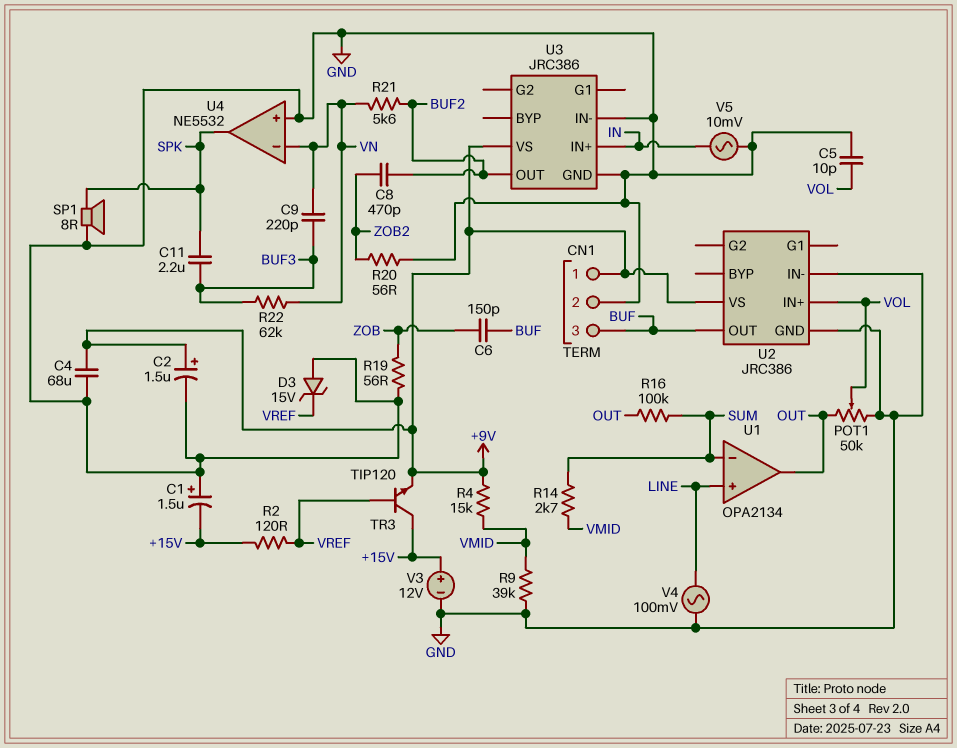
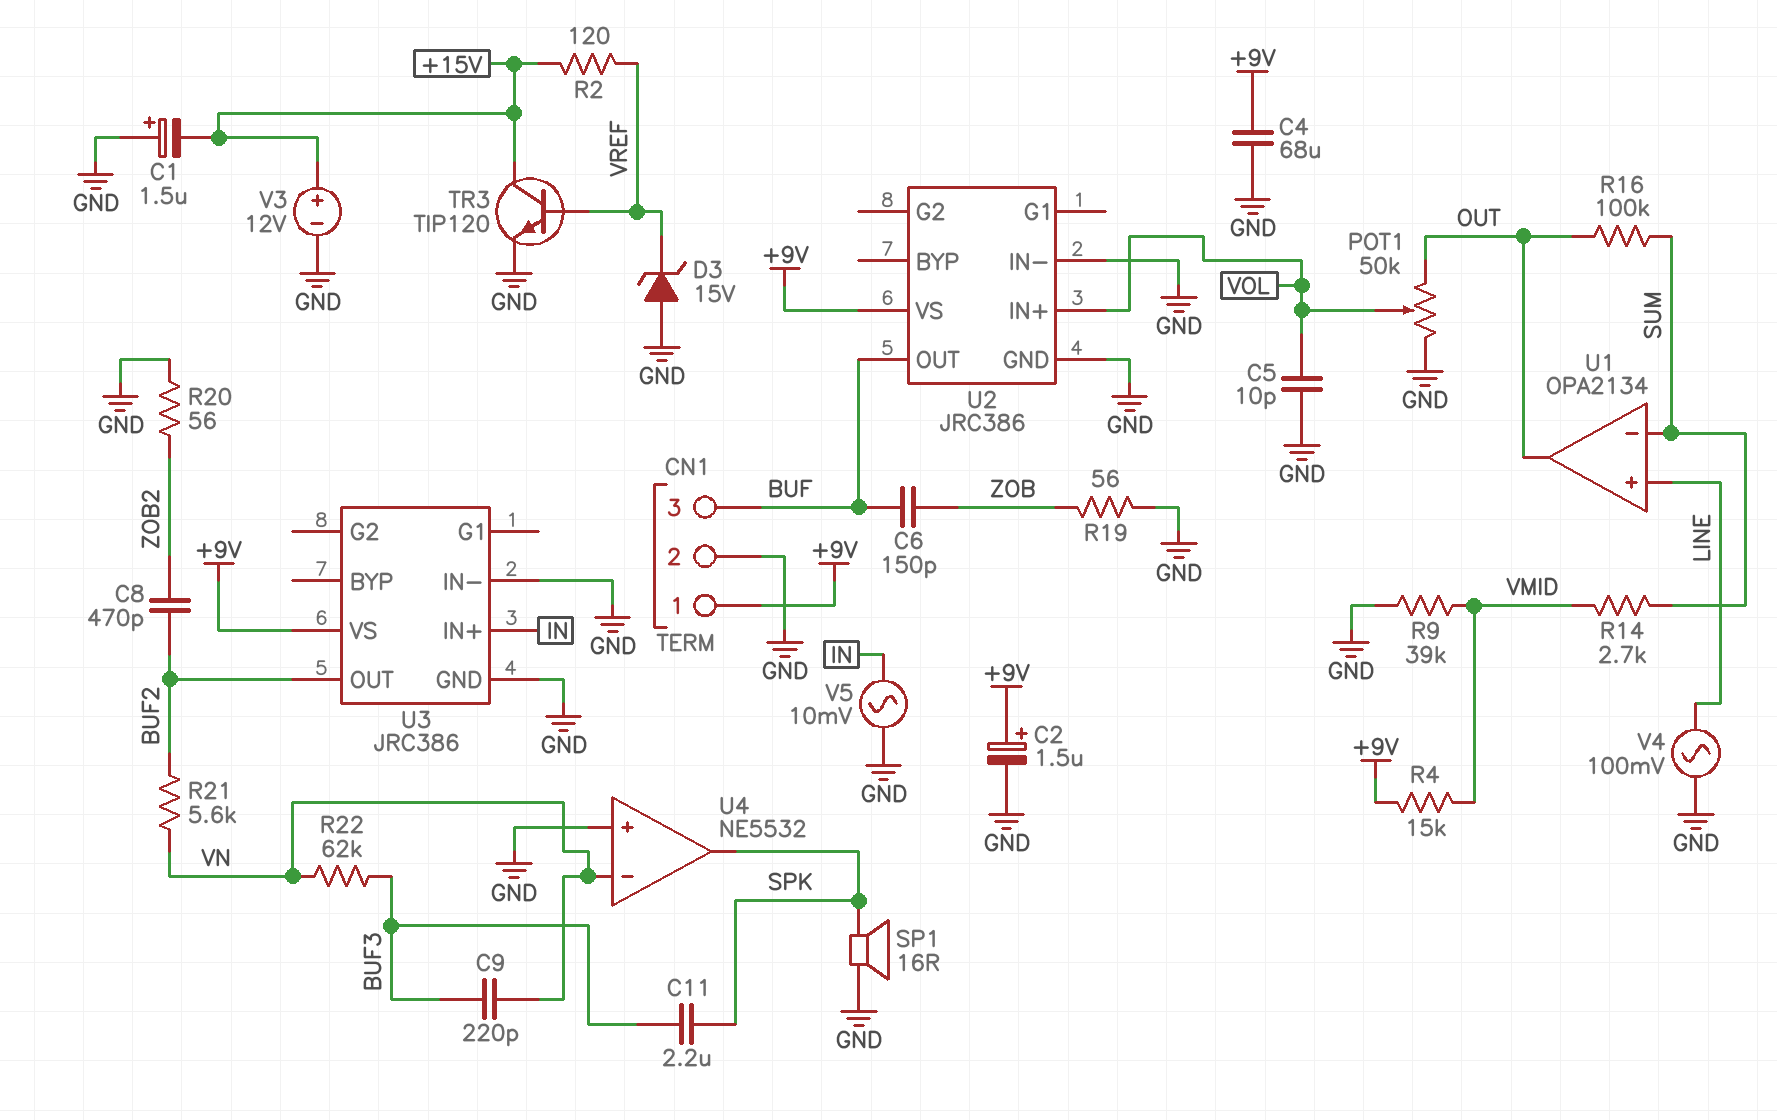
SP1: speaker 8R (GND, SPK) -> speaker 16R (GND, SPK)
TR3: NPN TIP120 (B VREF, C +15V, E +9V) -> NPN TIP120 (B VREF, C +15V, E GND)

